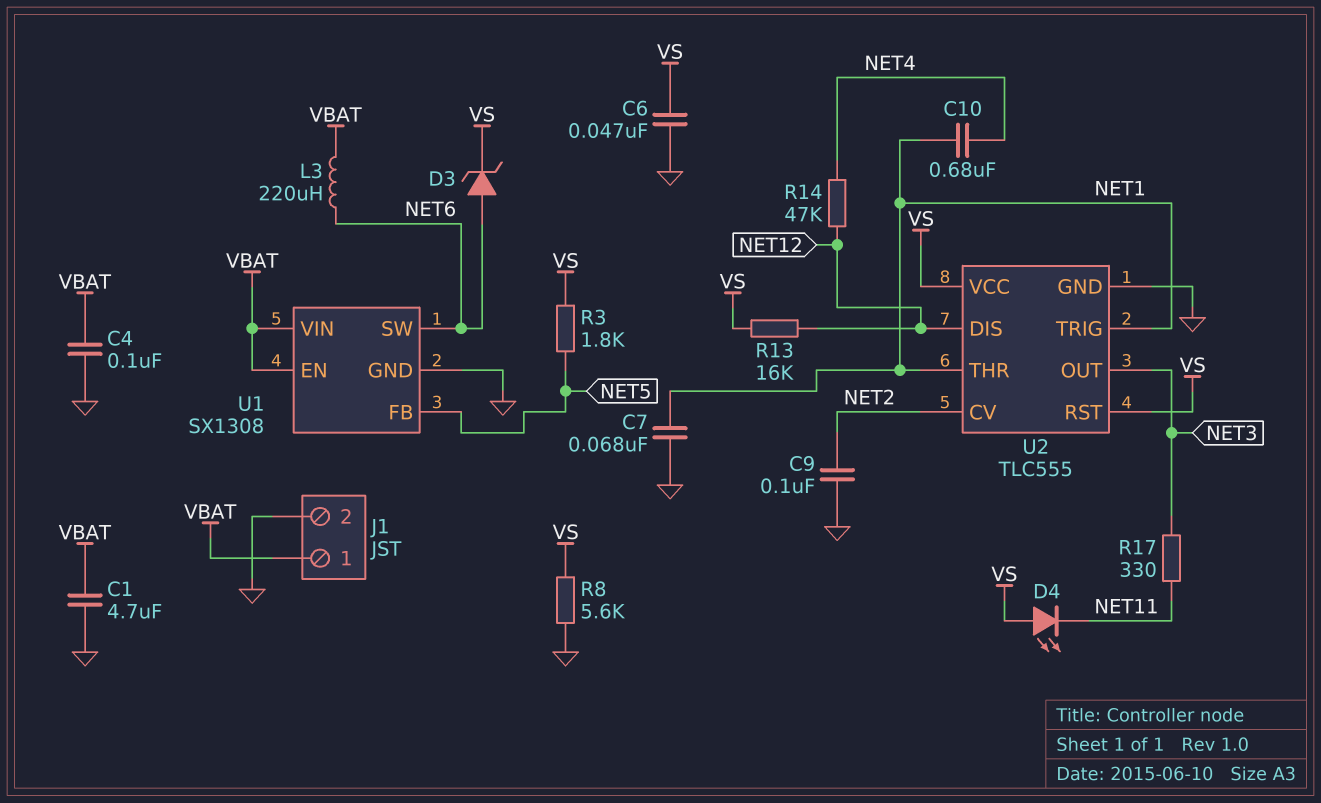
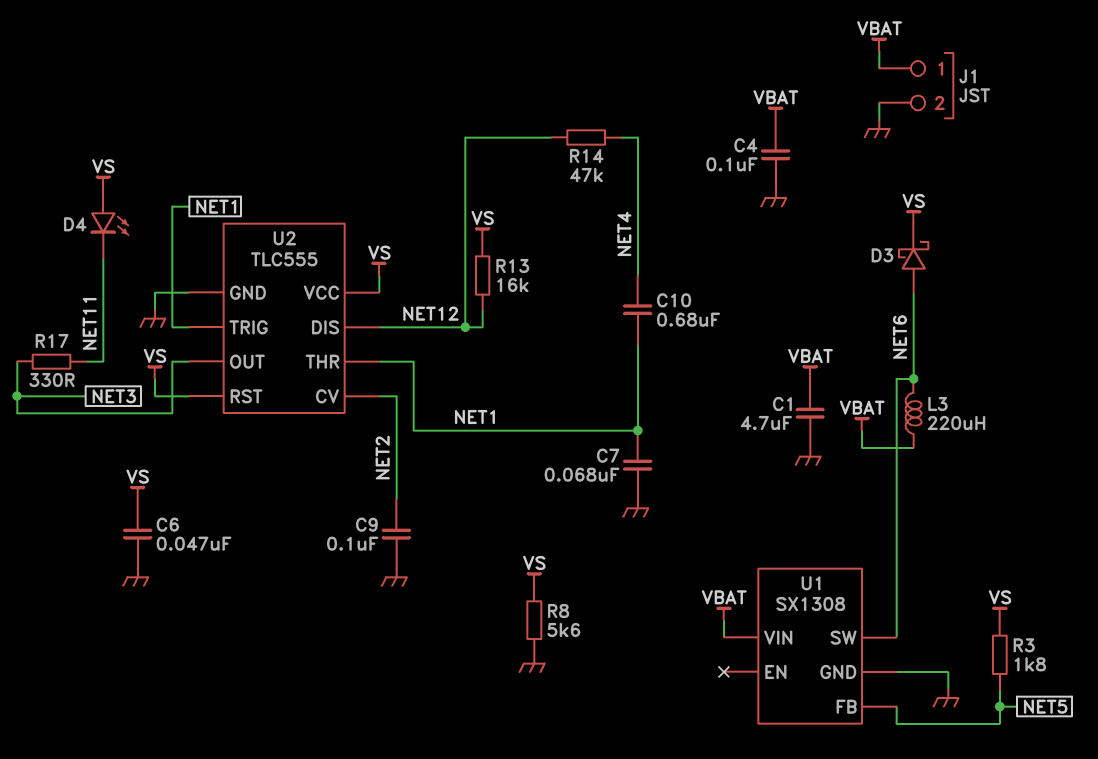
D3: zener (A NET6, K VS) -> schottky (A NET6, K VS)
U1 pin EN: VBAT -> none

